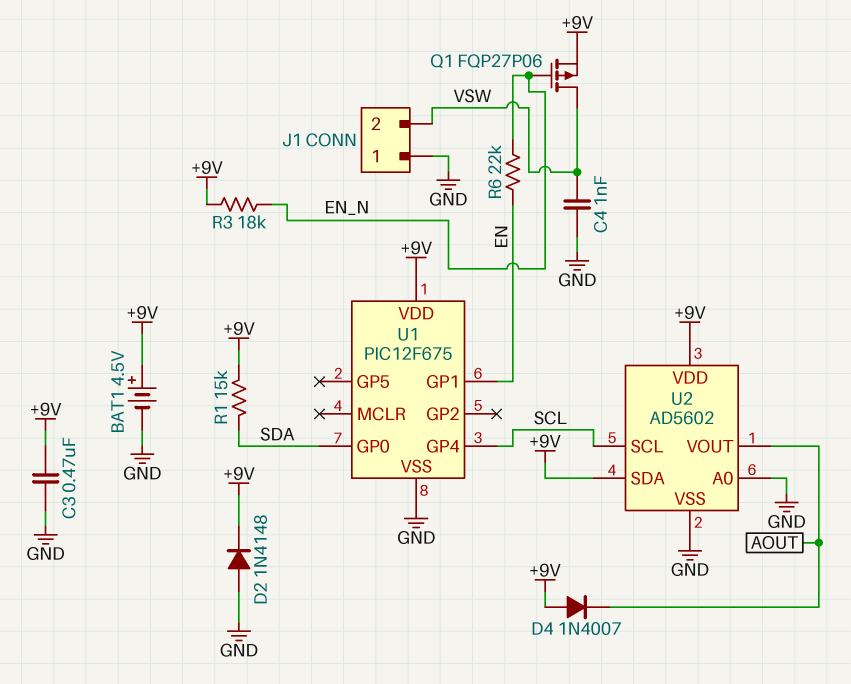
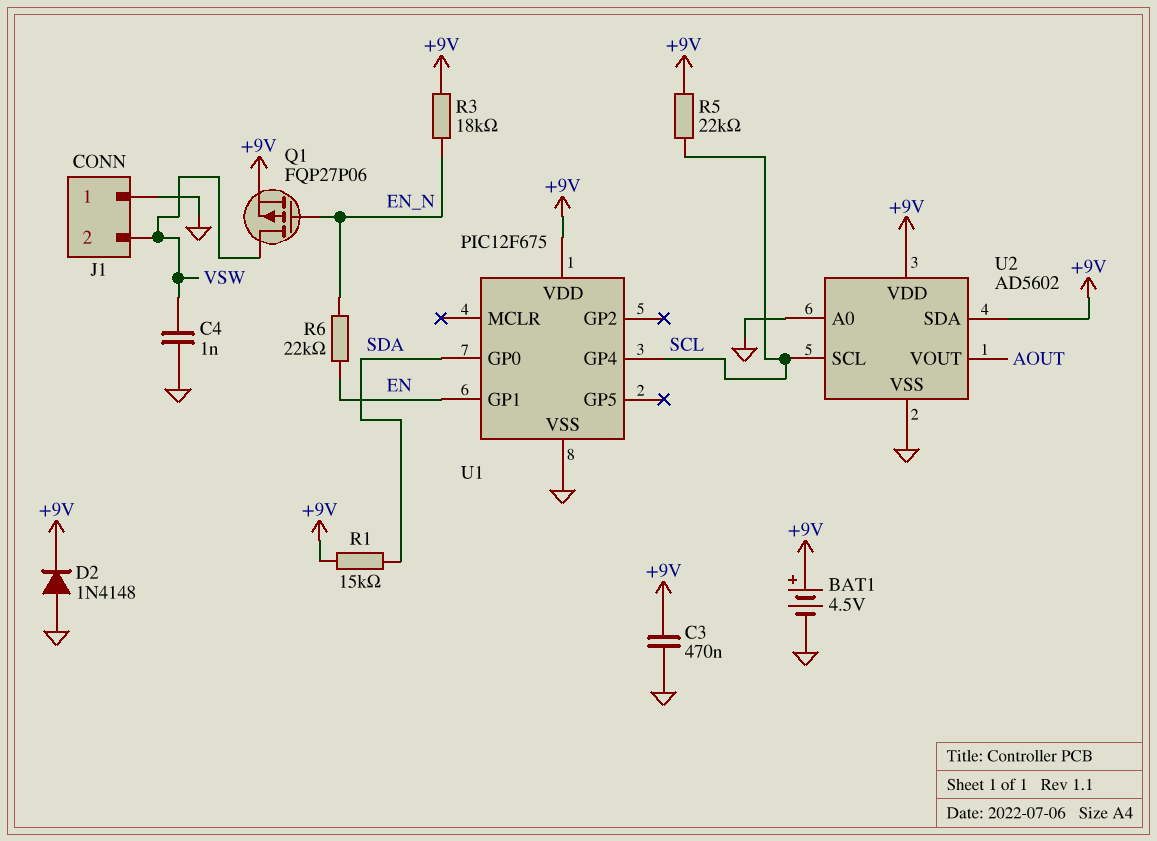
D4: diode 1N4007 (A +9V, K AOUT) -> none
R5: none -> 22k (+9V, SCL)

